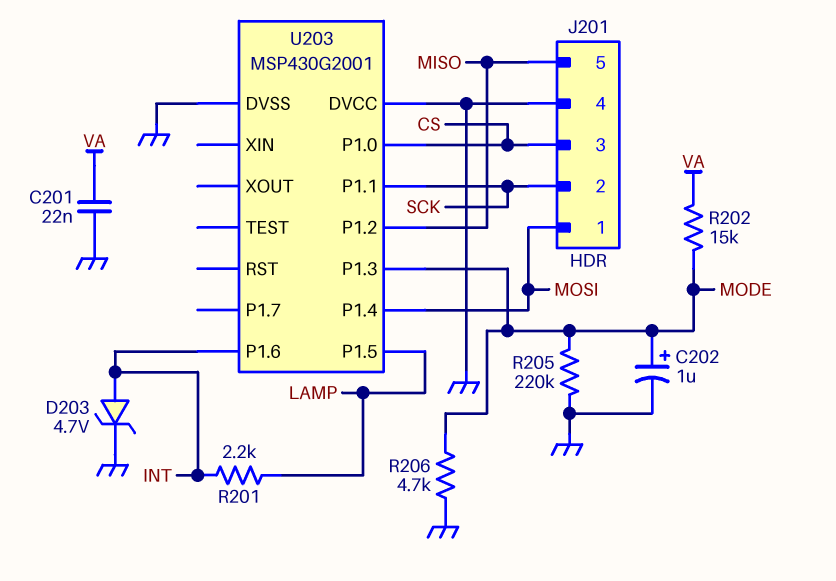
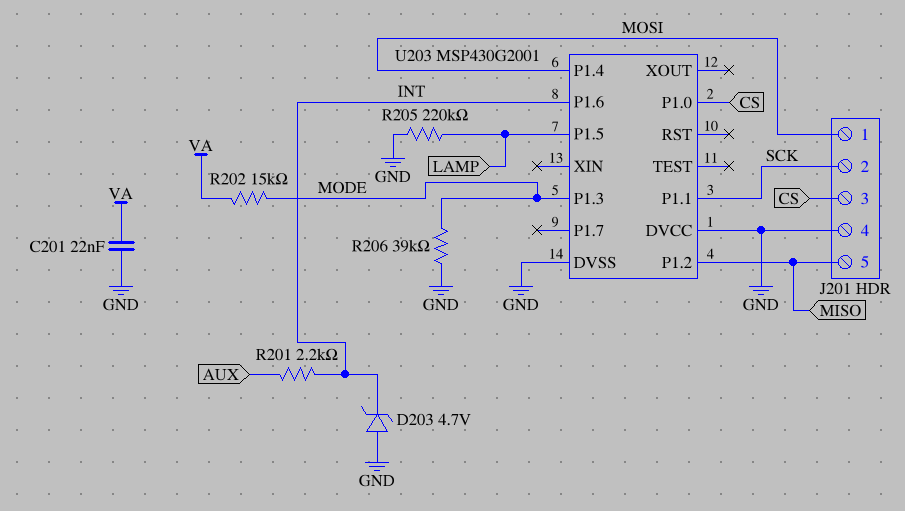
C202: 1uF (plus MODE, minus GND) -> none
D203: zener 4.7V (A INT, K GND) -> zener 4.7V (A GND, K INT)
R201: 2.2k (INT, LAMP) -> 2.2k (AUX, INT)
R205: 220k (GND, MODE) -> 220k (GND, LAMP)
R206: 4.7k (GND, MODE) -> 39k (GND, MODE)

